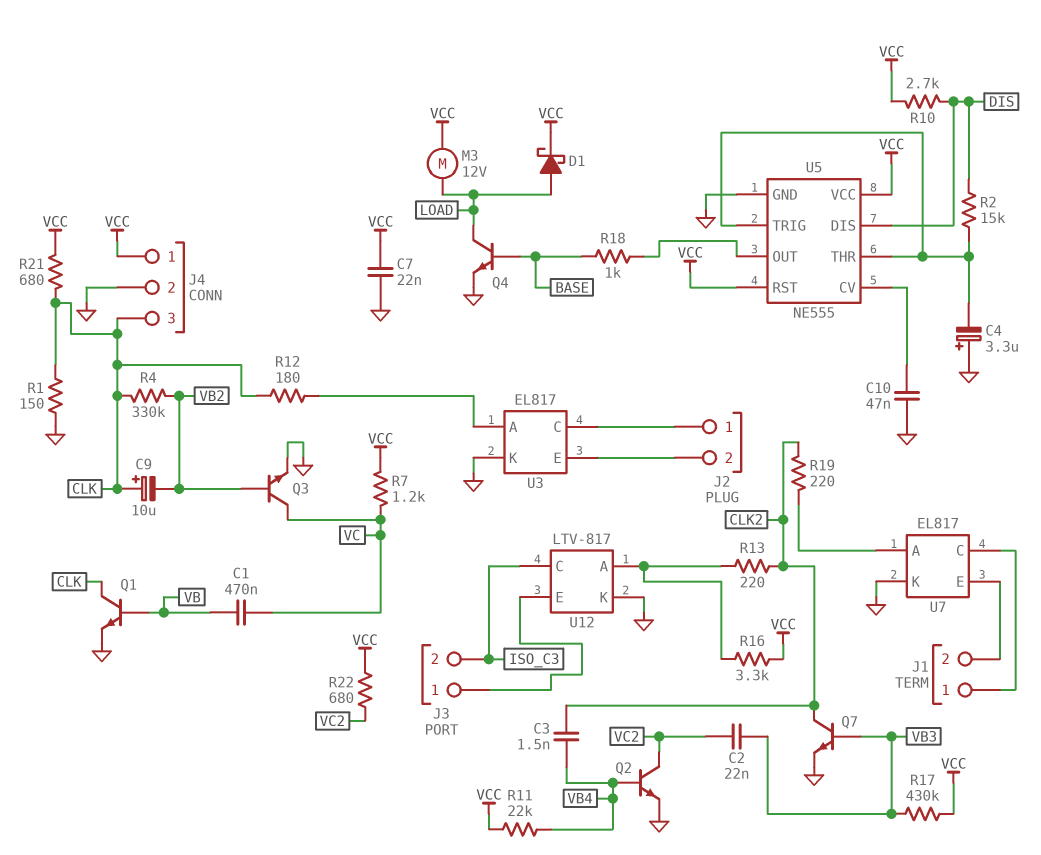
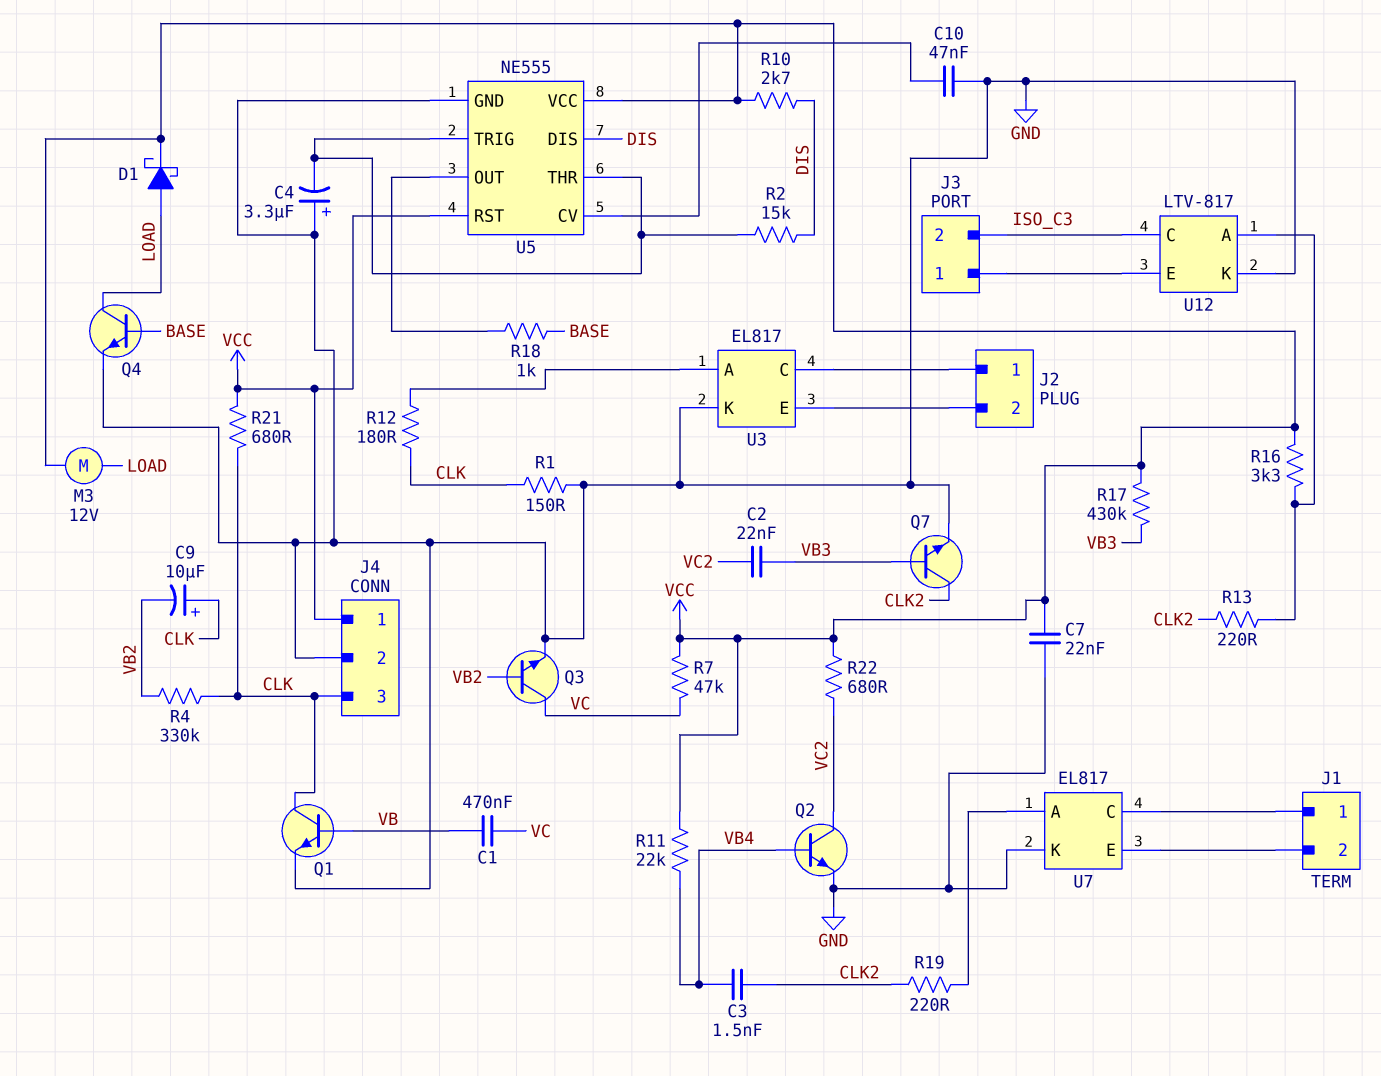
R7: 1.2k (VC, VCC) -> 47k (VC, VCC)

